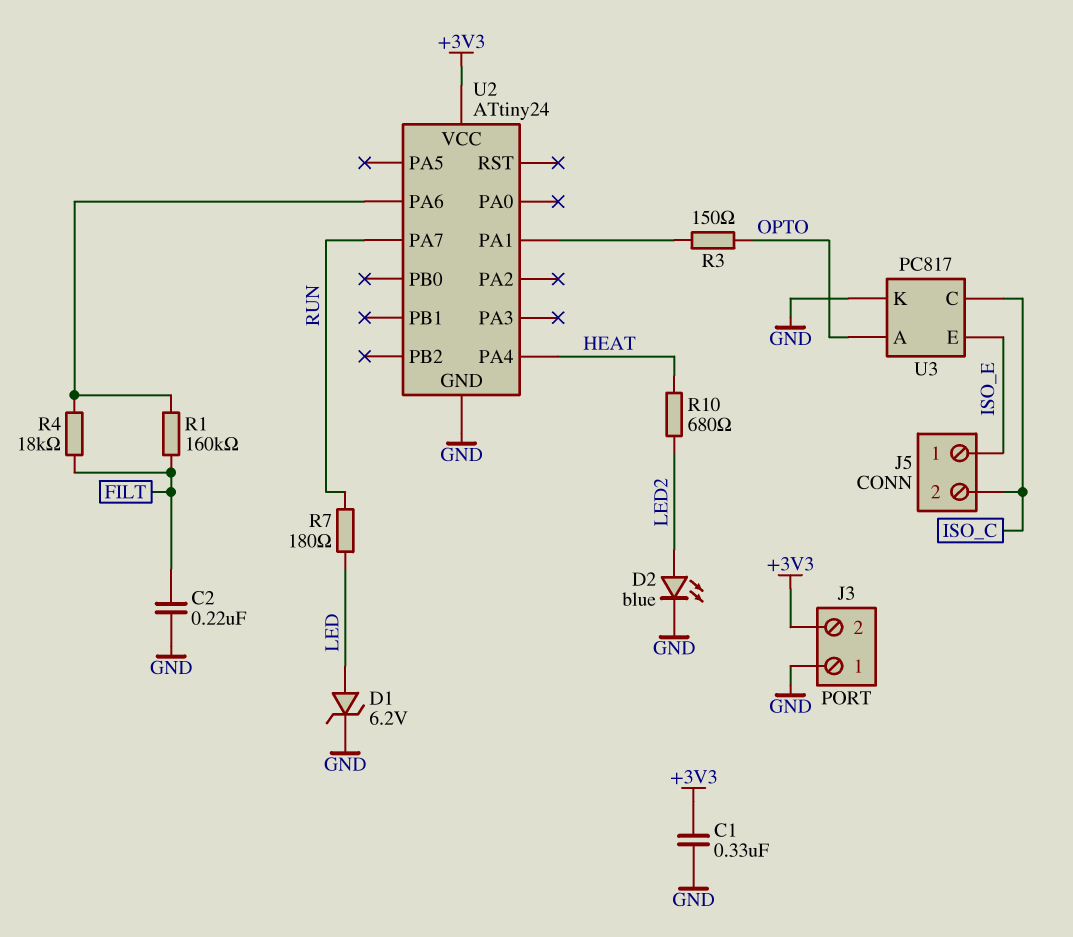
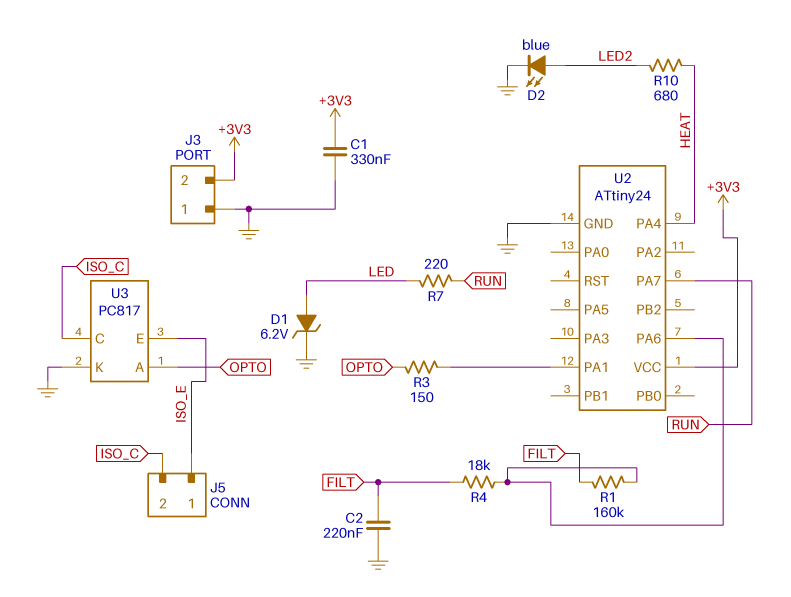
R7: 180 (LED, RUN) -> 220 (LED, RUN)

